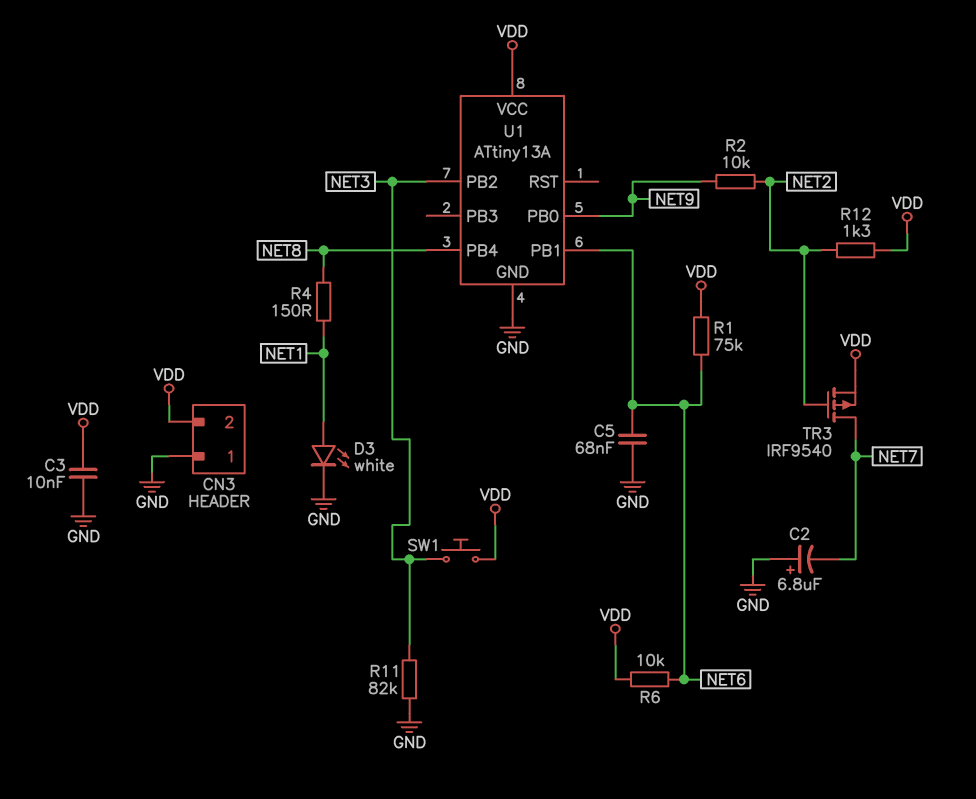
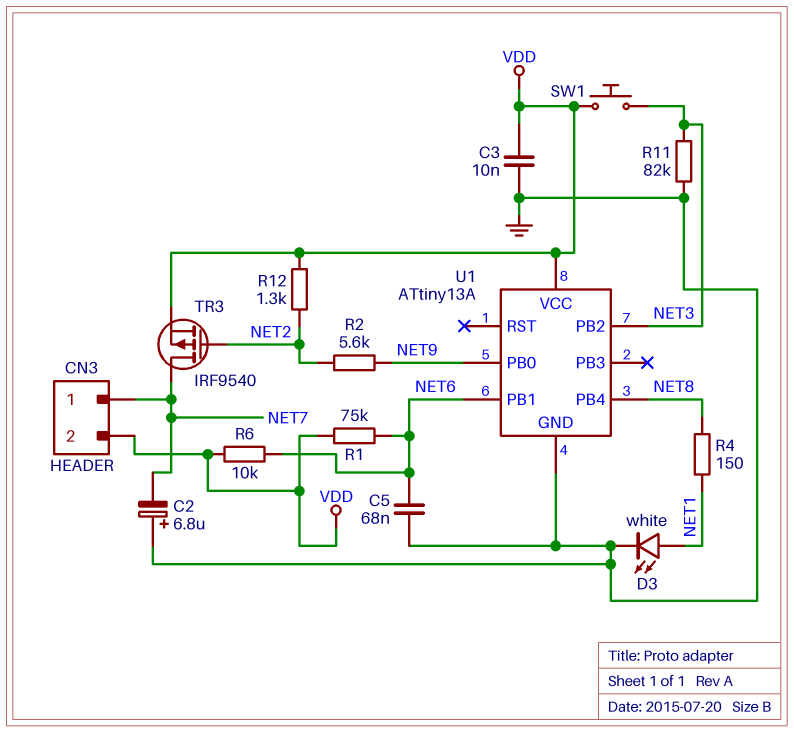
CN3 pin 1: GND -> NET7
R2: 10k (NET2, NET9) -> 5.6k (NET2, NET9)

